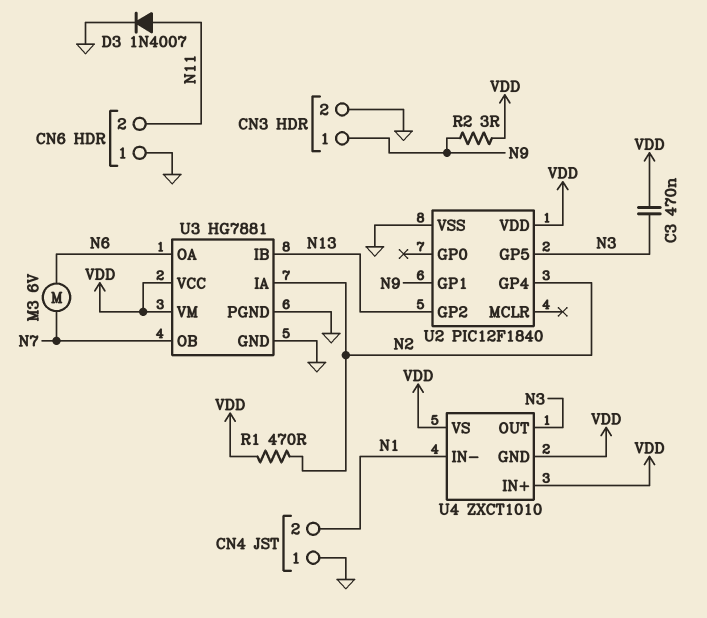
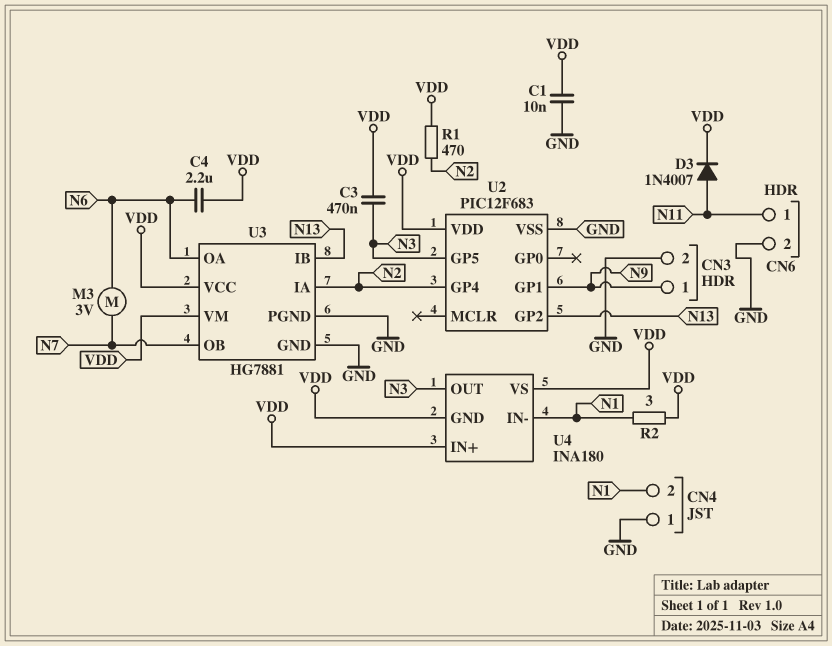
C1: none -> 10nF (GND, VDD)
C4: none -> 2.2uF (N6, VDD)
CN6 pin 1: GND -> N11
CN6 pin 2: N11 -> GND
D3: diode 1N4007 (A N11, K GND) -> diode 1N4007 (A N11, K VDD)
M3: motor 6V (N6, N7) -> motor 3V (N6, N7)
R2: 3 (N9, VDD) -> 3 (N1, VDD)
U2: PIC12F1840 -> PIC12F683
U4: ZXCT1010 -> INA180

